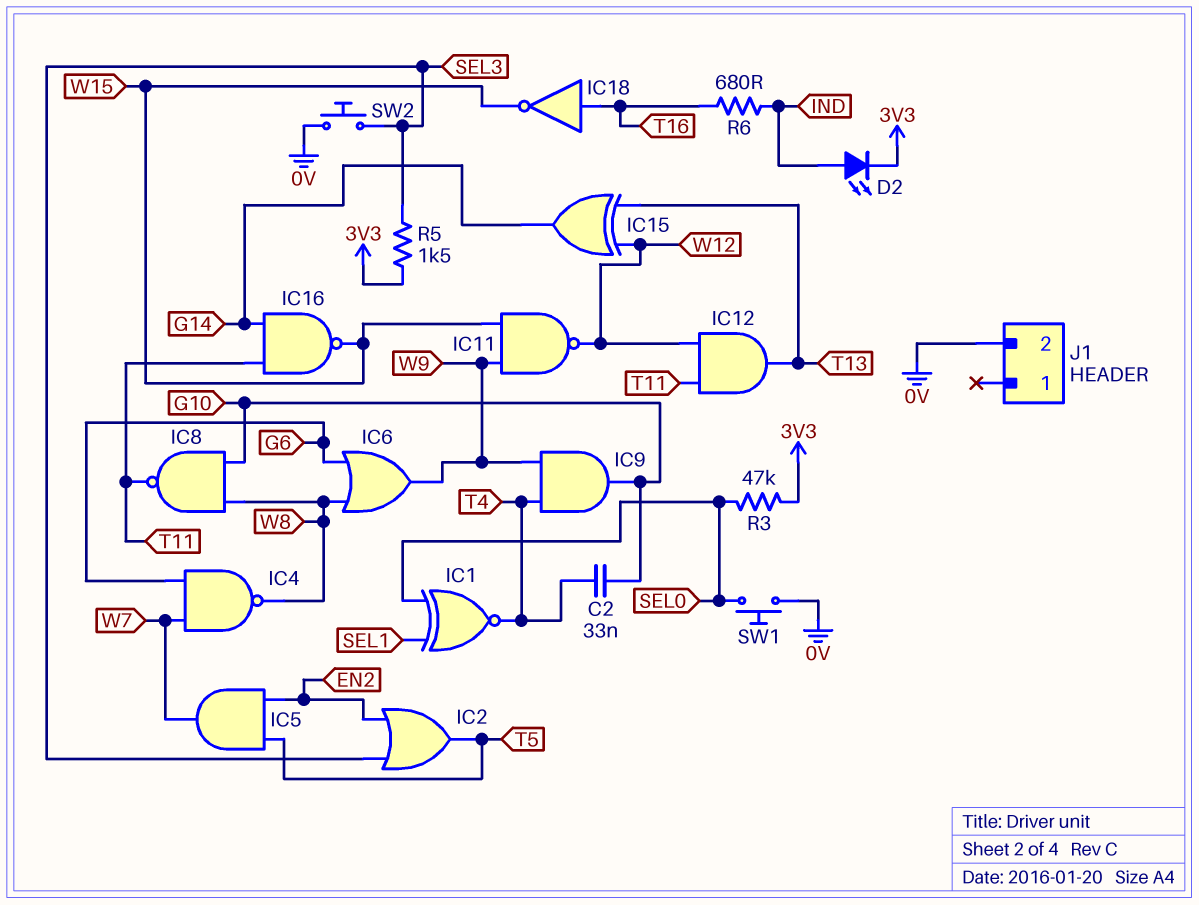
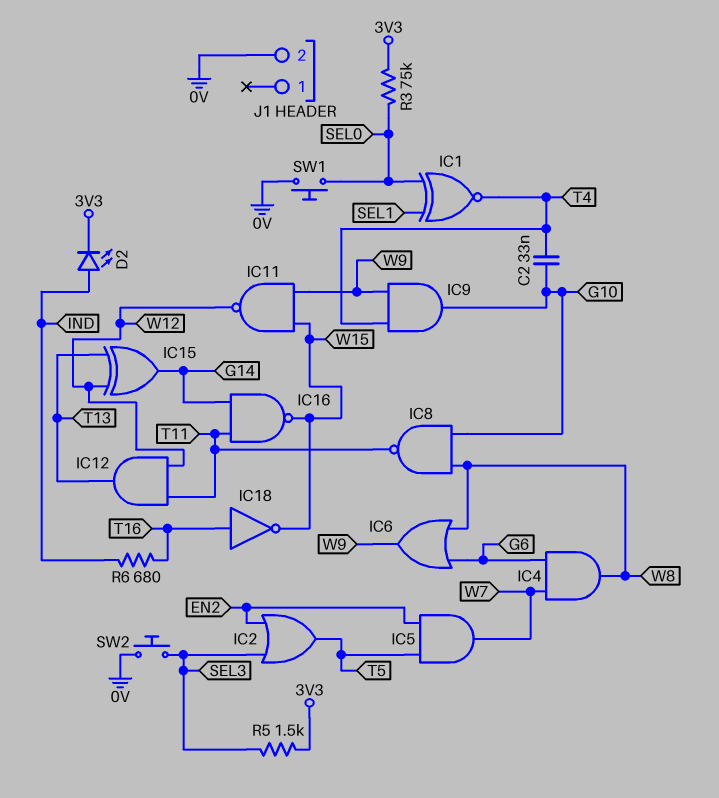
IC4: NAND (in G6, in W7, out W8) -> AND (in G6, in W7, out W8)
R3: 47k (3V3, SEL0) -> 75k (3V3, SEL0)

